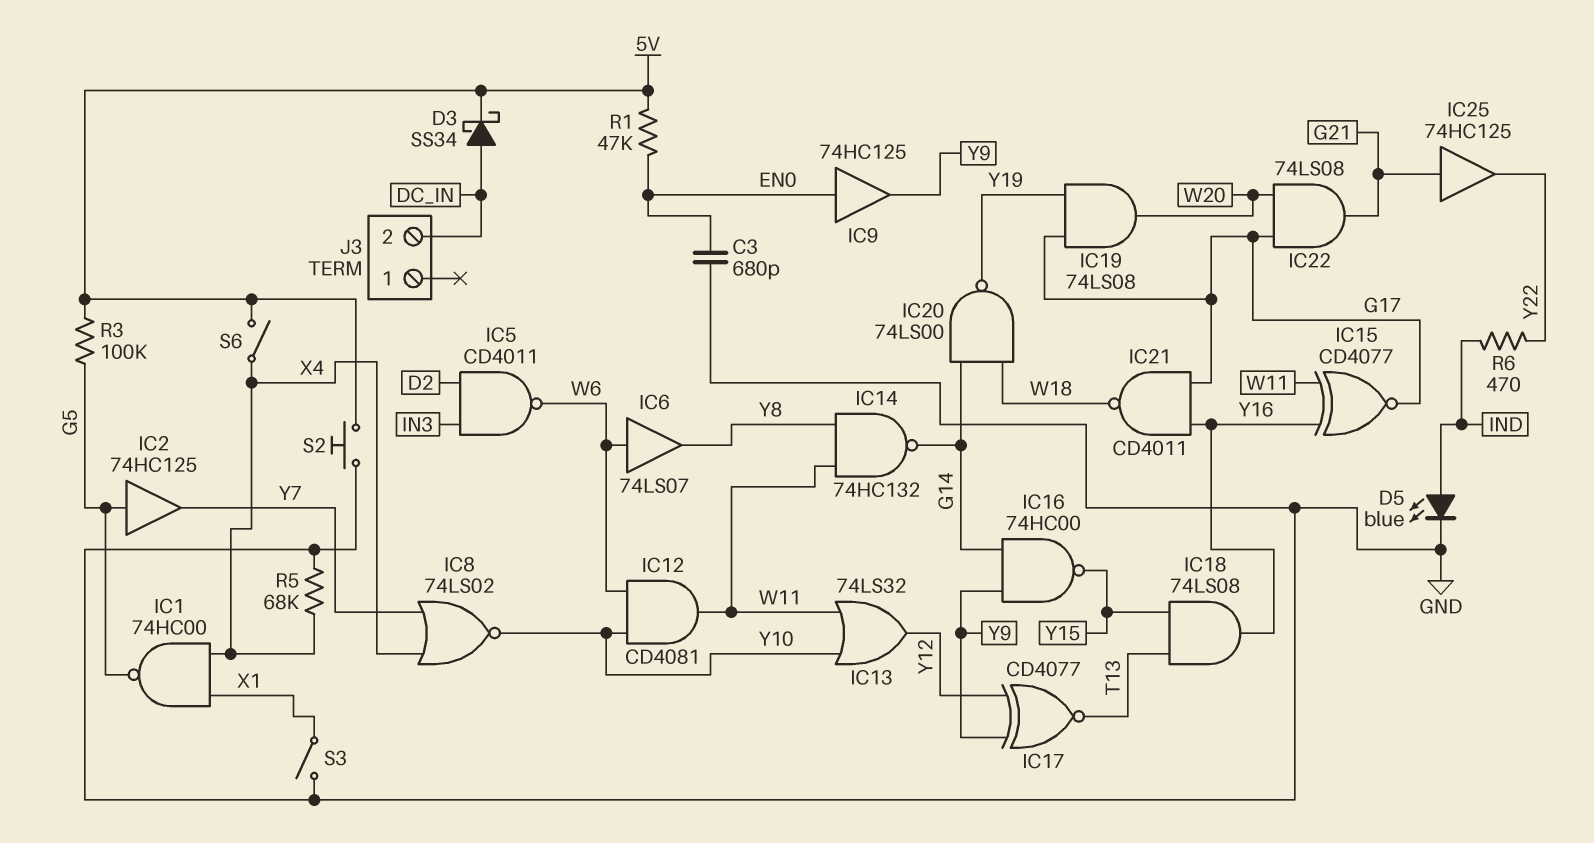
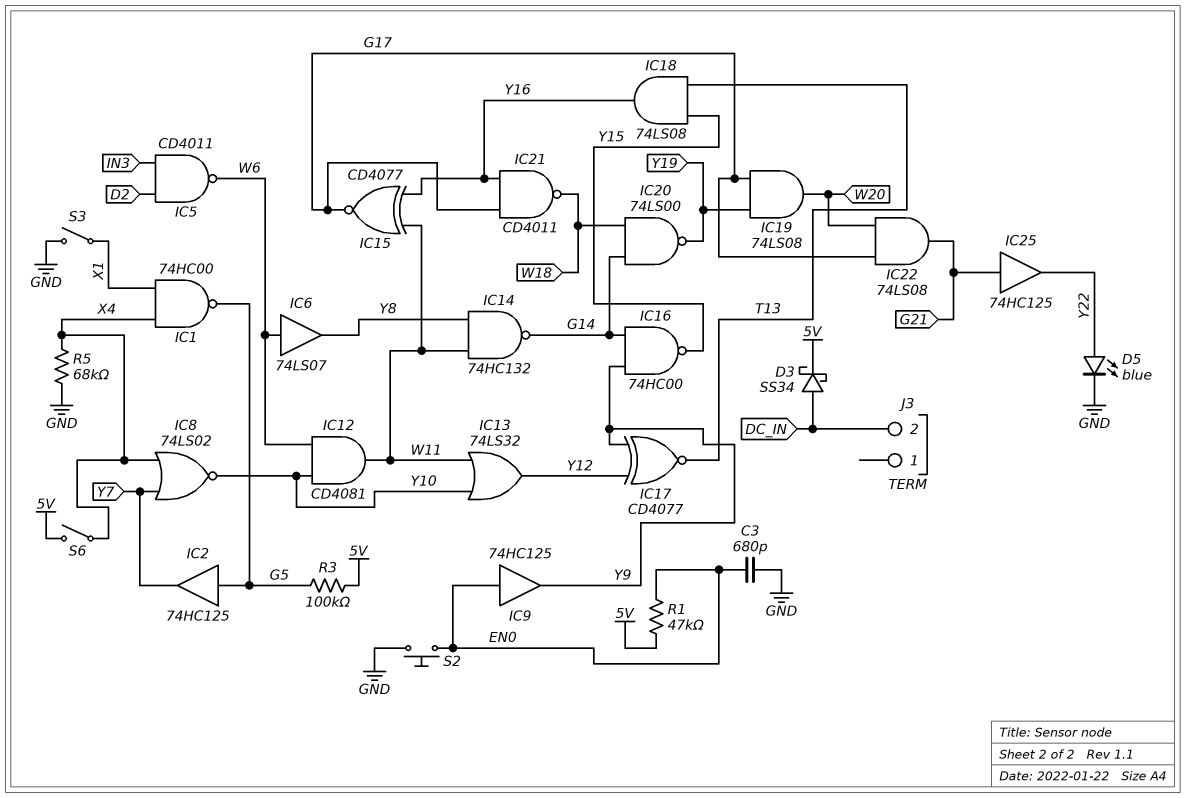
D5: LED blue (A IND, K GND) -> LED blue (A Y22, K GND)
R6: 470 (IND, Y22) -> none
S2: button (5V, GND) -> button (EN0, GND)

